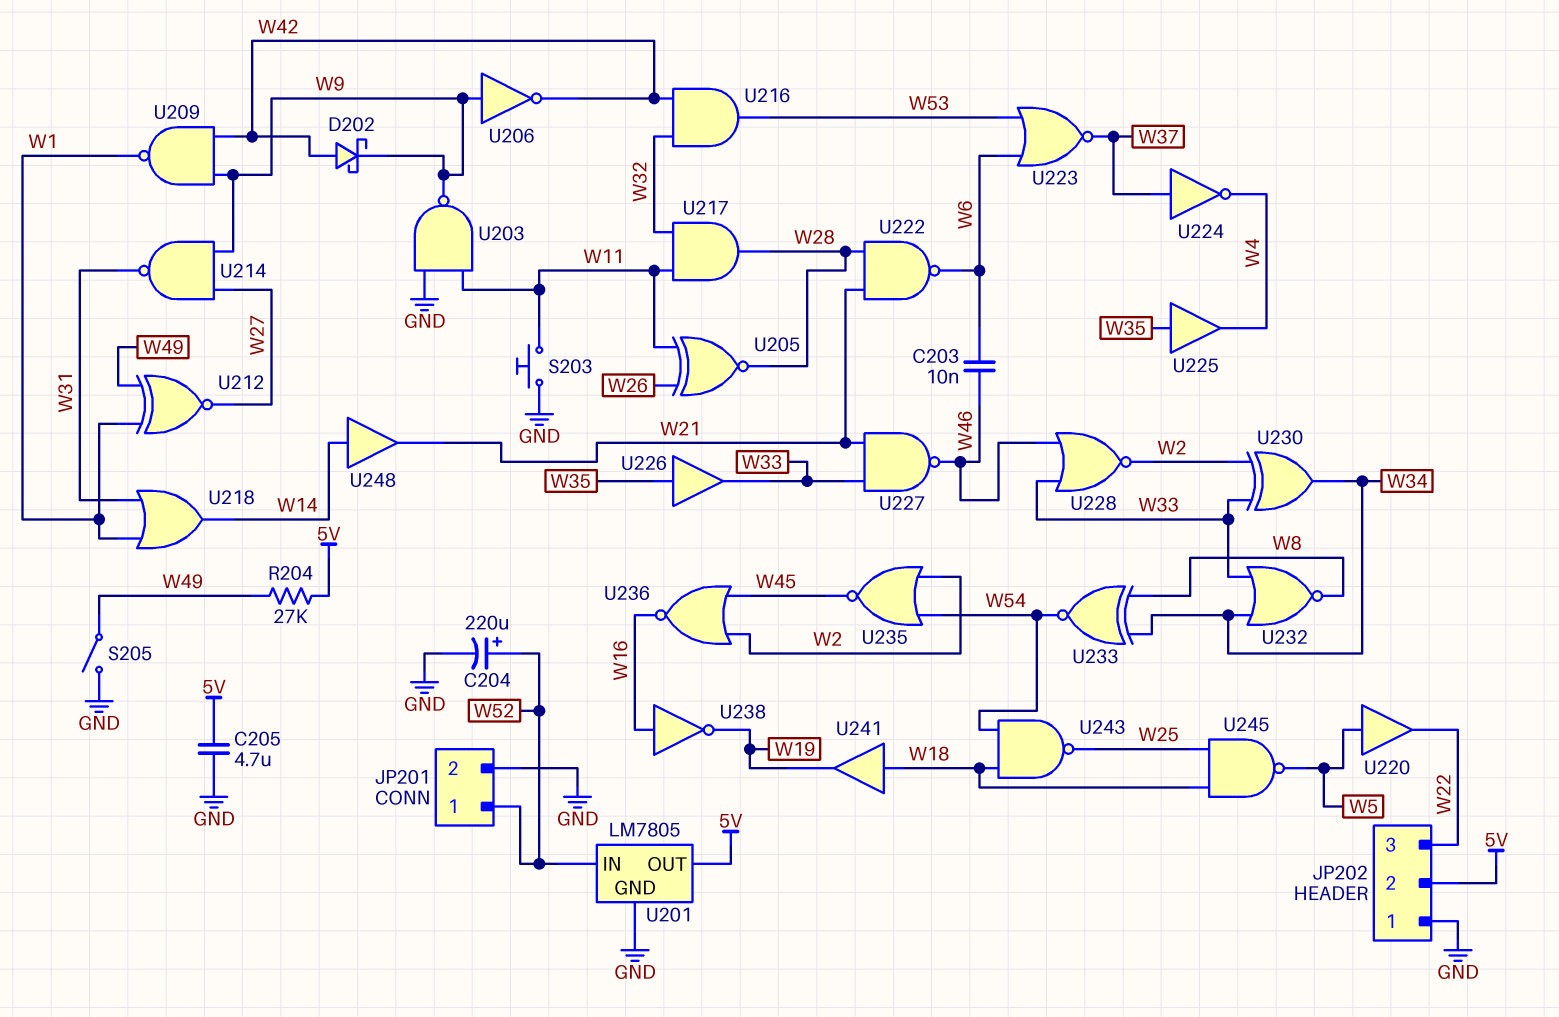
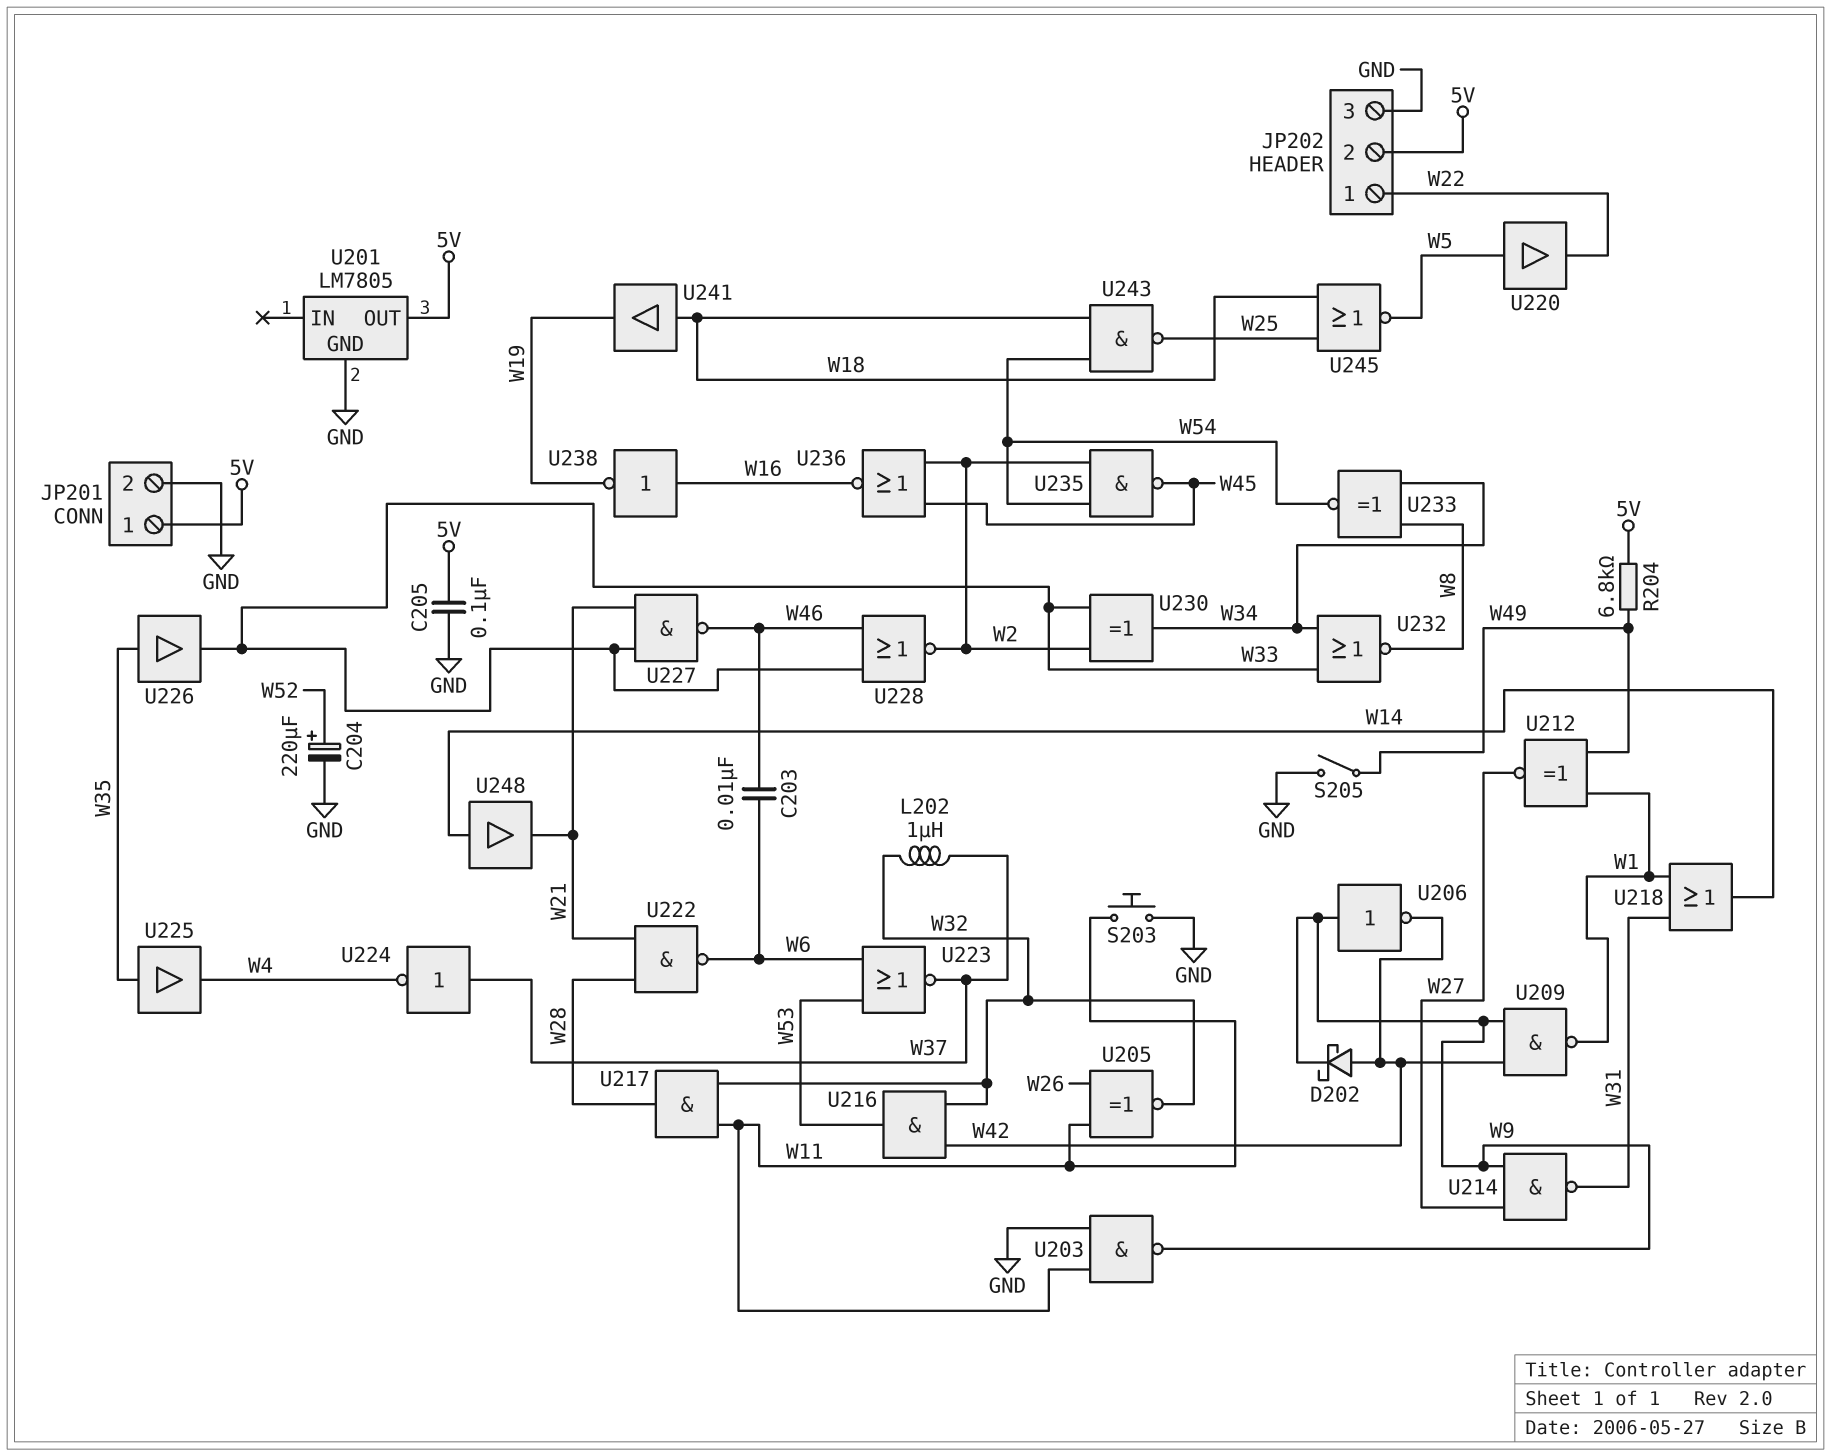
C205: 4.7uF (5V, GND) -> 100nF (5V, GND)
JP201 pin 1: W52 -> 5V
JP202 pin 1: GND -> W22
JP202 pin 3: W22 -> GND
L202: none -> 1uH (W32, W37)
R204: 27k (5V, W49) -> 6.8k (5V, W49)
U201 pin IN: W52 -> none
U205: XNOR (in W11, in W26, out W28) -> XNOR (in W11, in W26, out W32)
U235: NOR (in W2, in W54, out W45) -> NAND (in W2, in W54, out W45)
U245: NAND (in W18, in W25, out W5) -> NOR (in W18, in W25, out W5)

